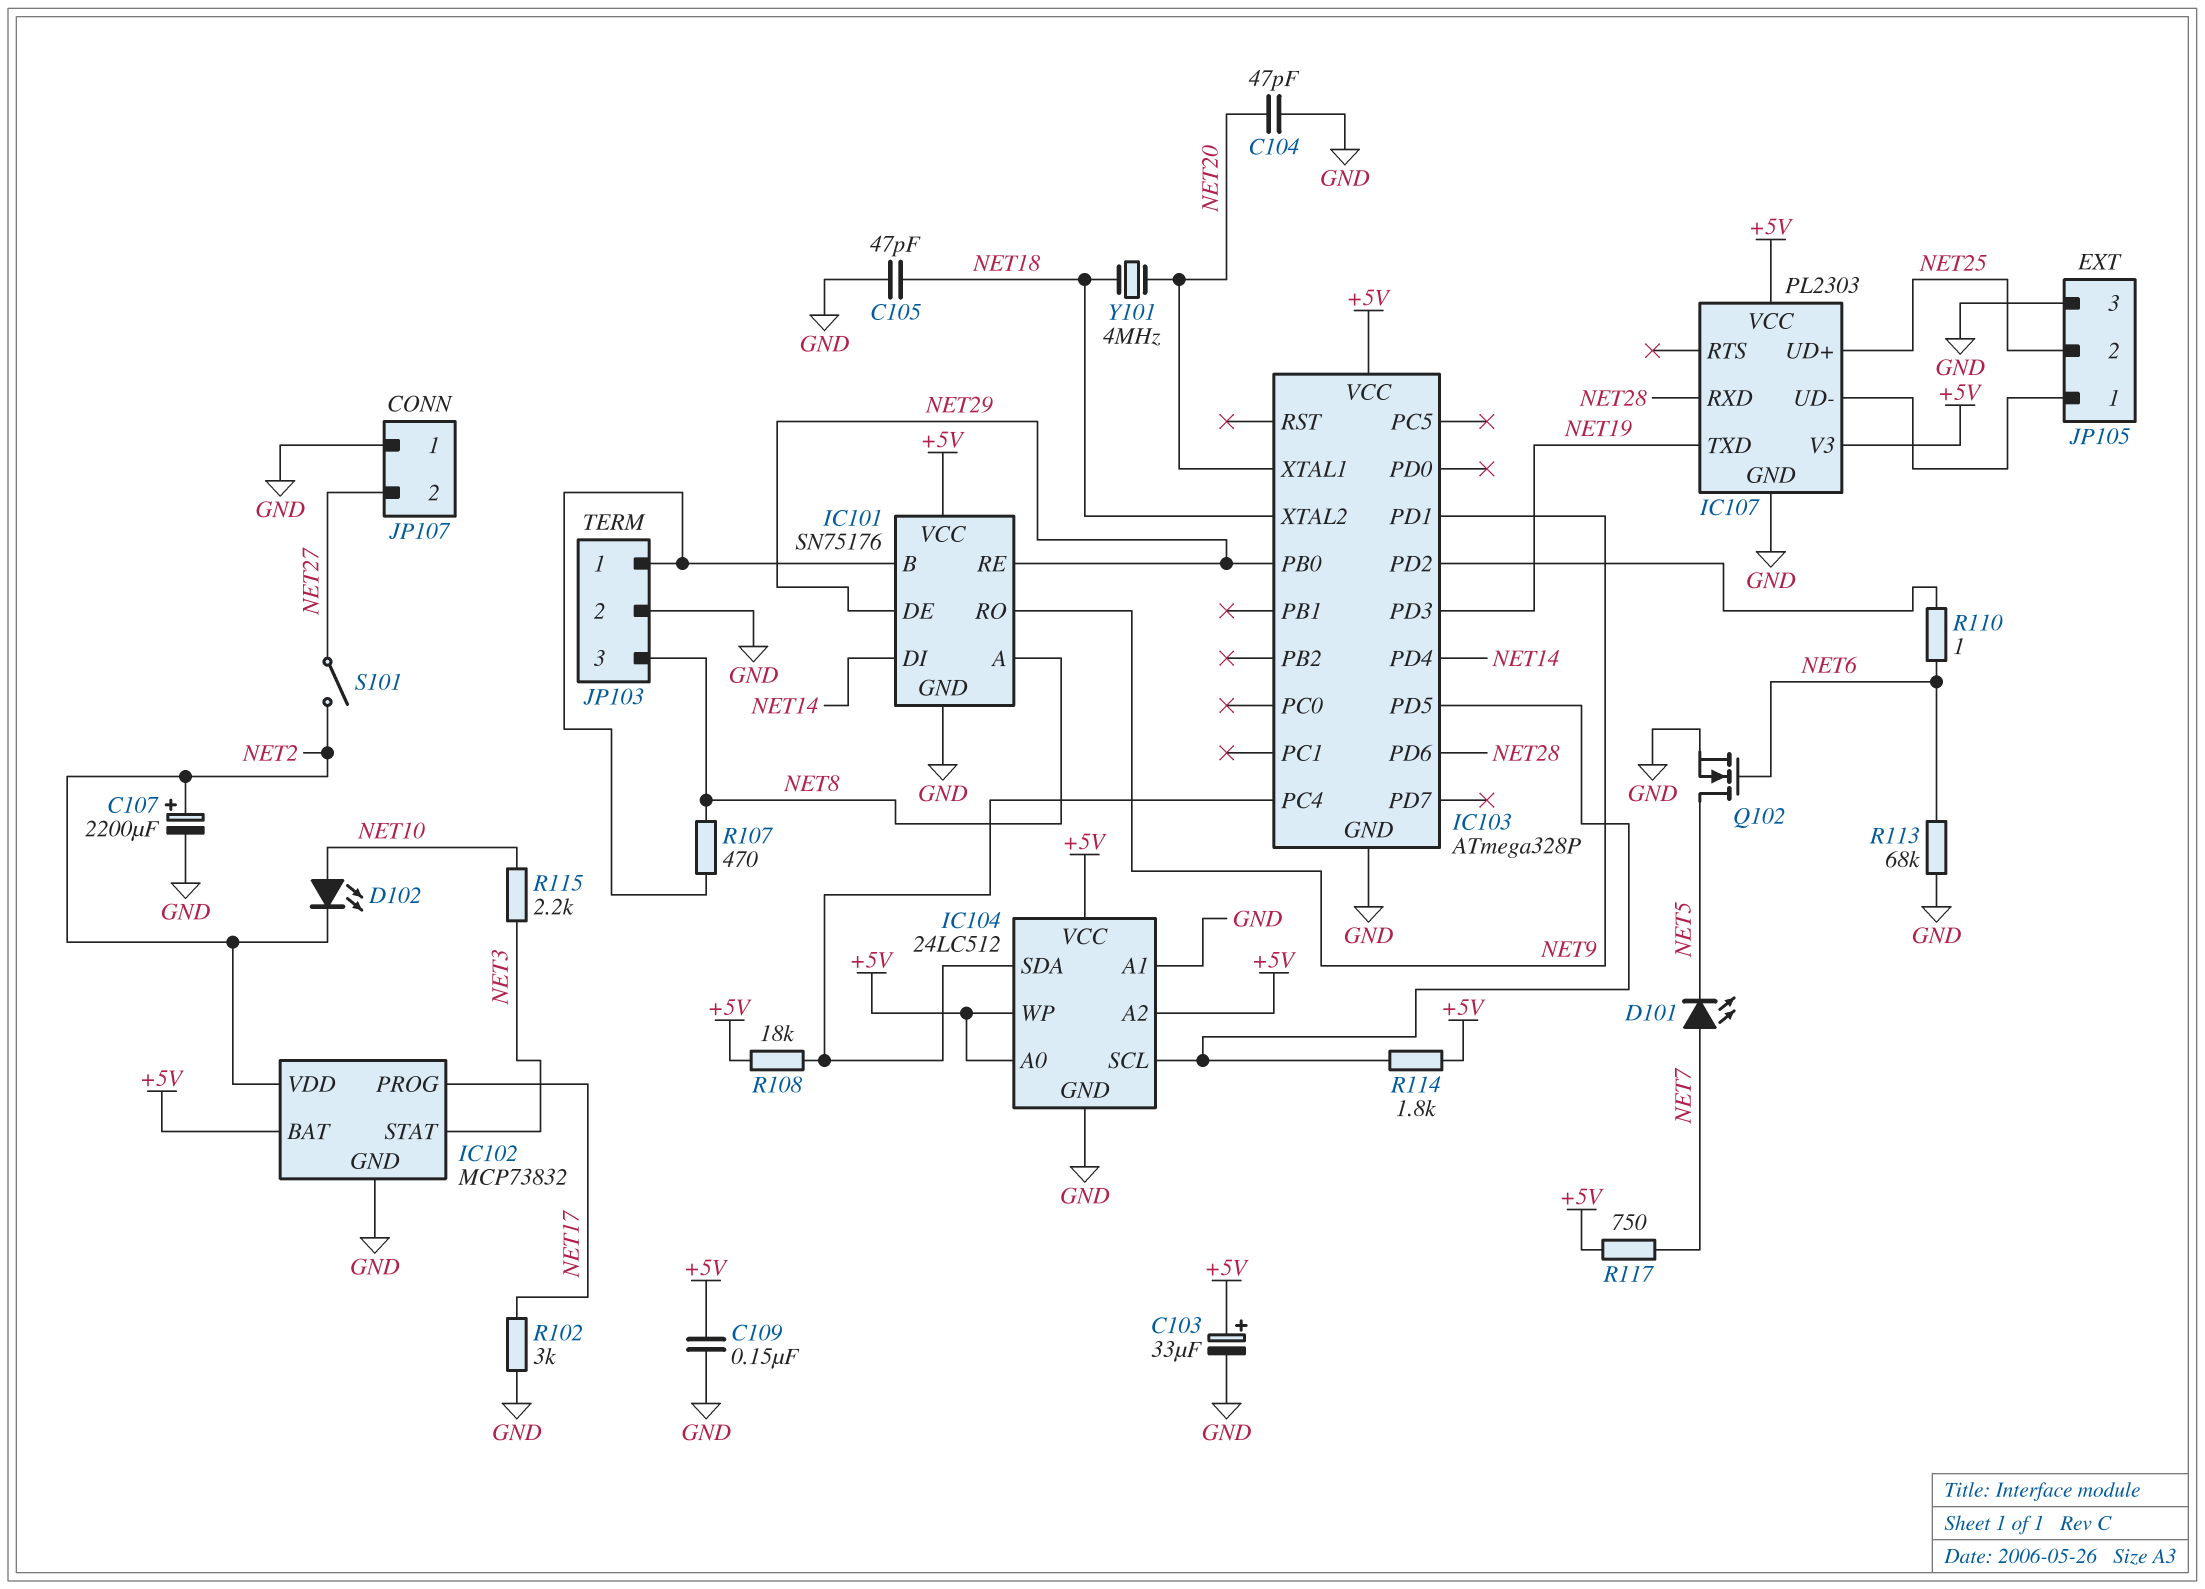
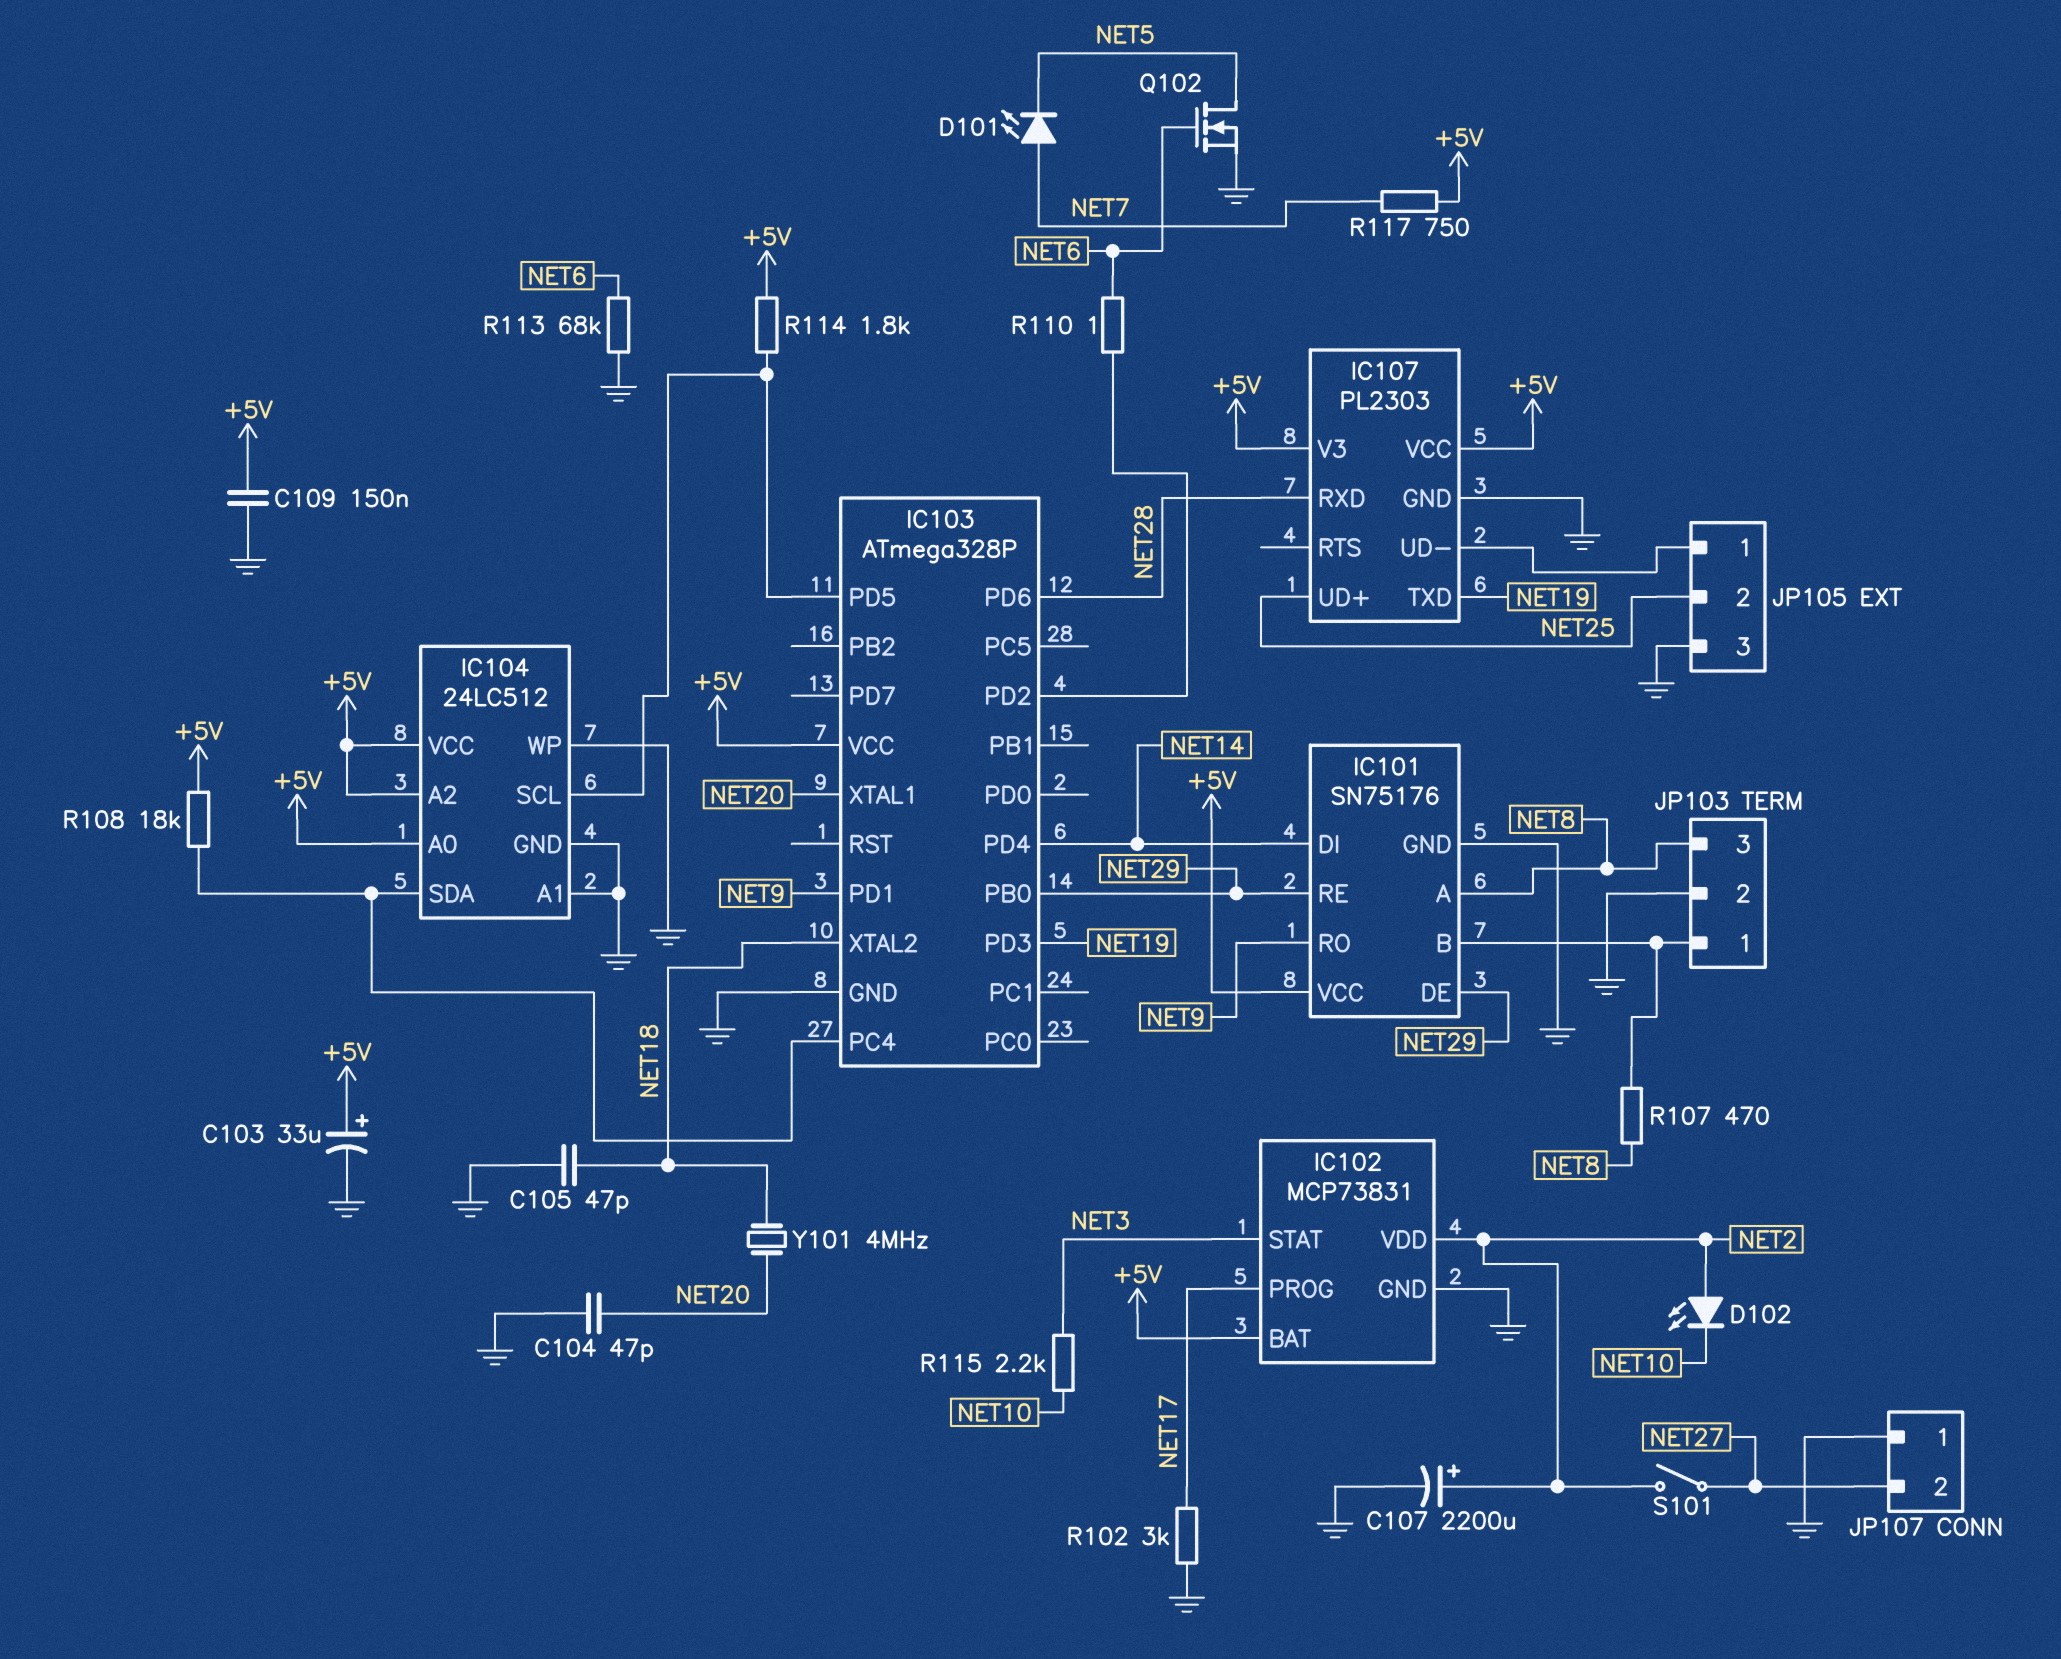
D102: LED (A NET10, K NET2) -> LED (A NET2, K NET10)
IC102: MCP73832 -> MCP73831
IC104 pin WP: +5V -> GND

